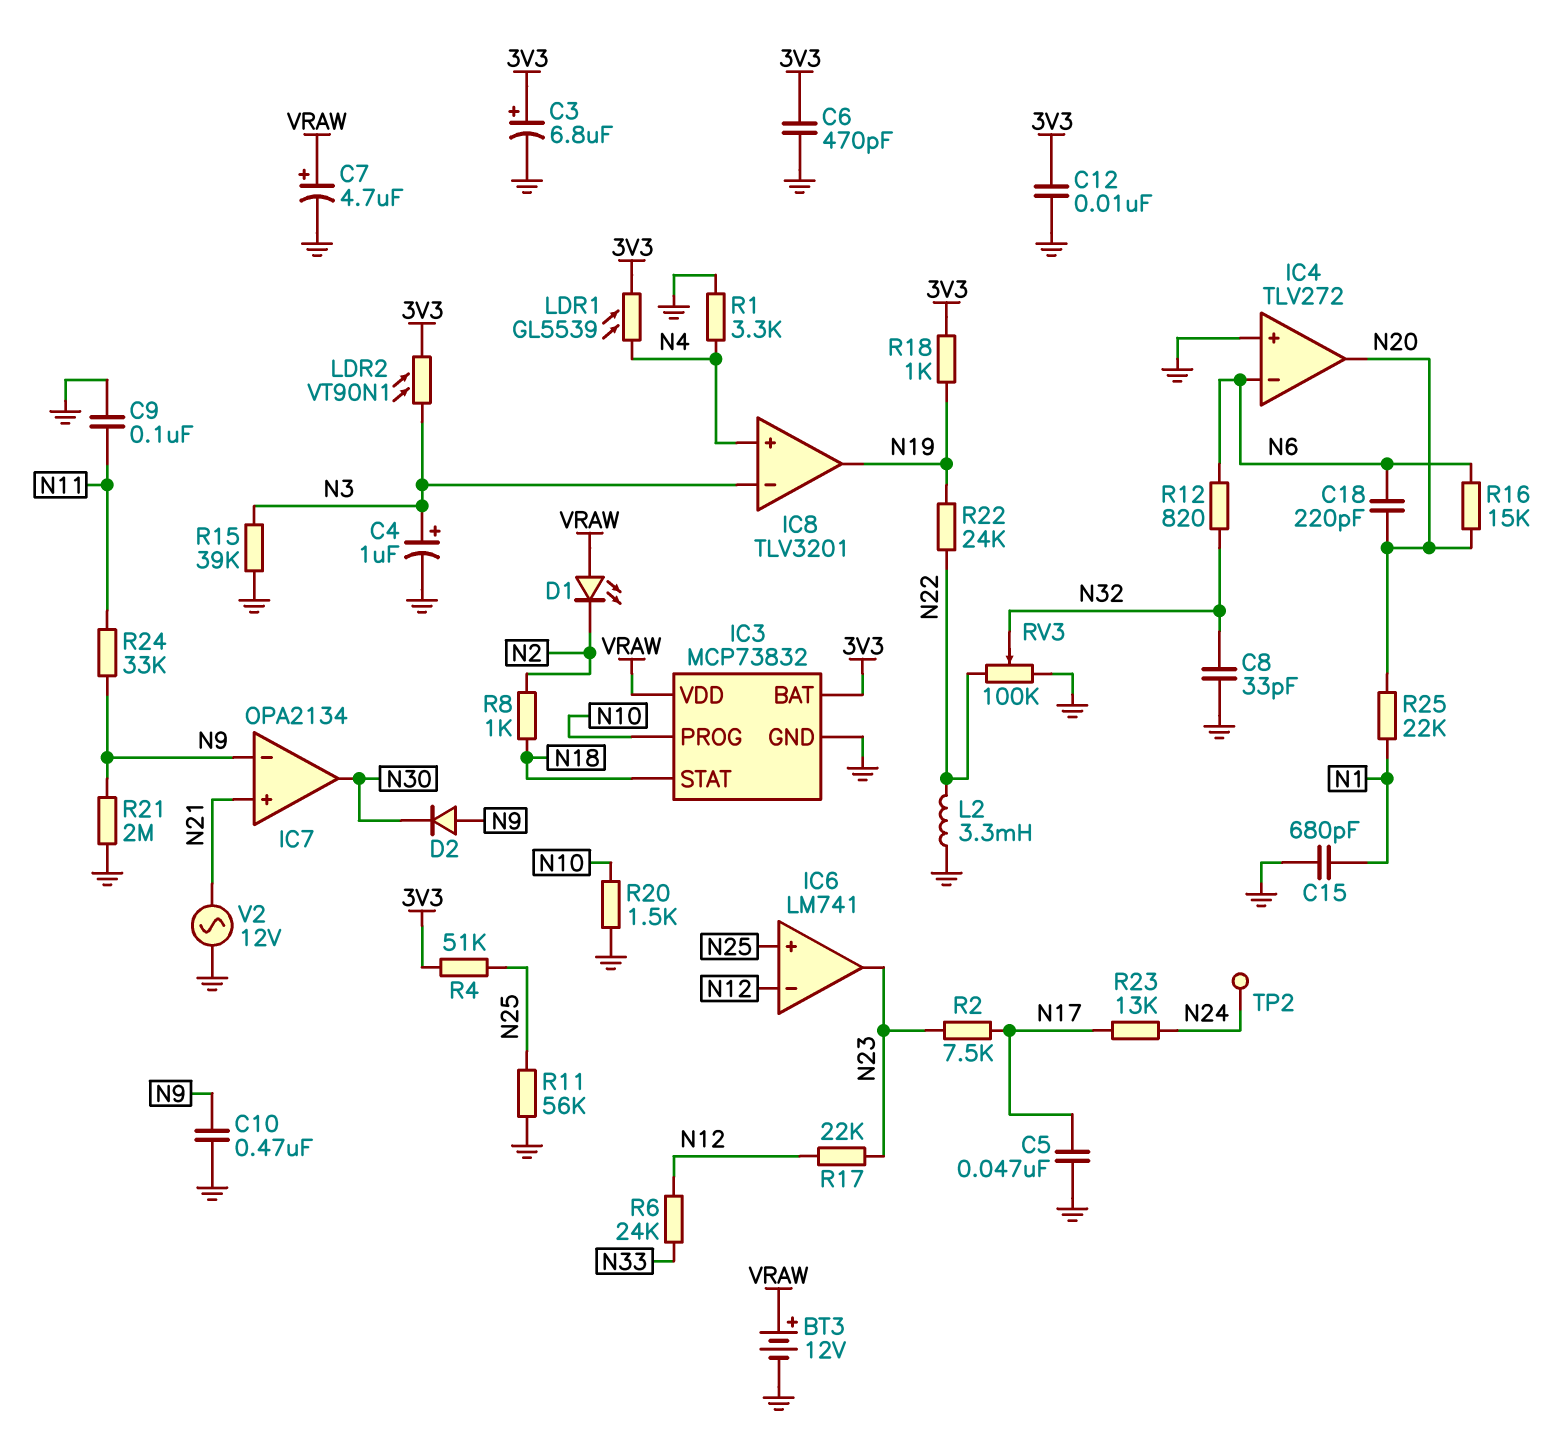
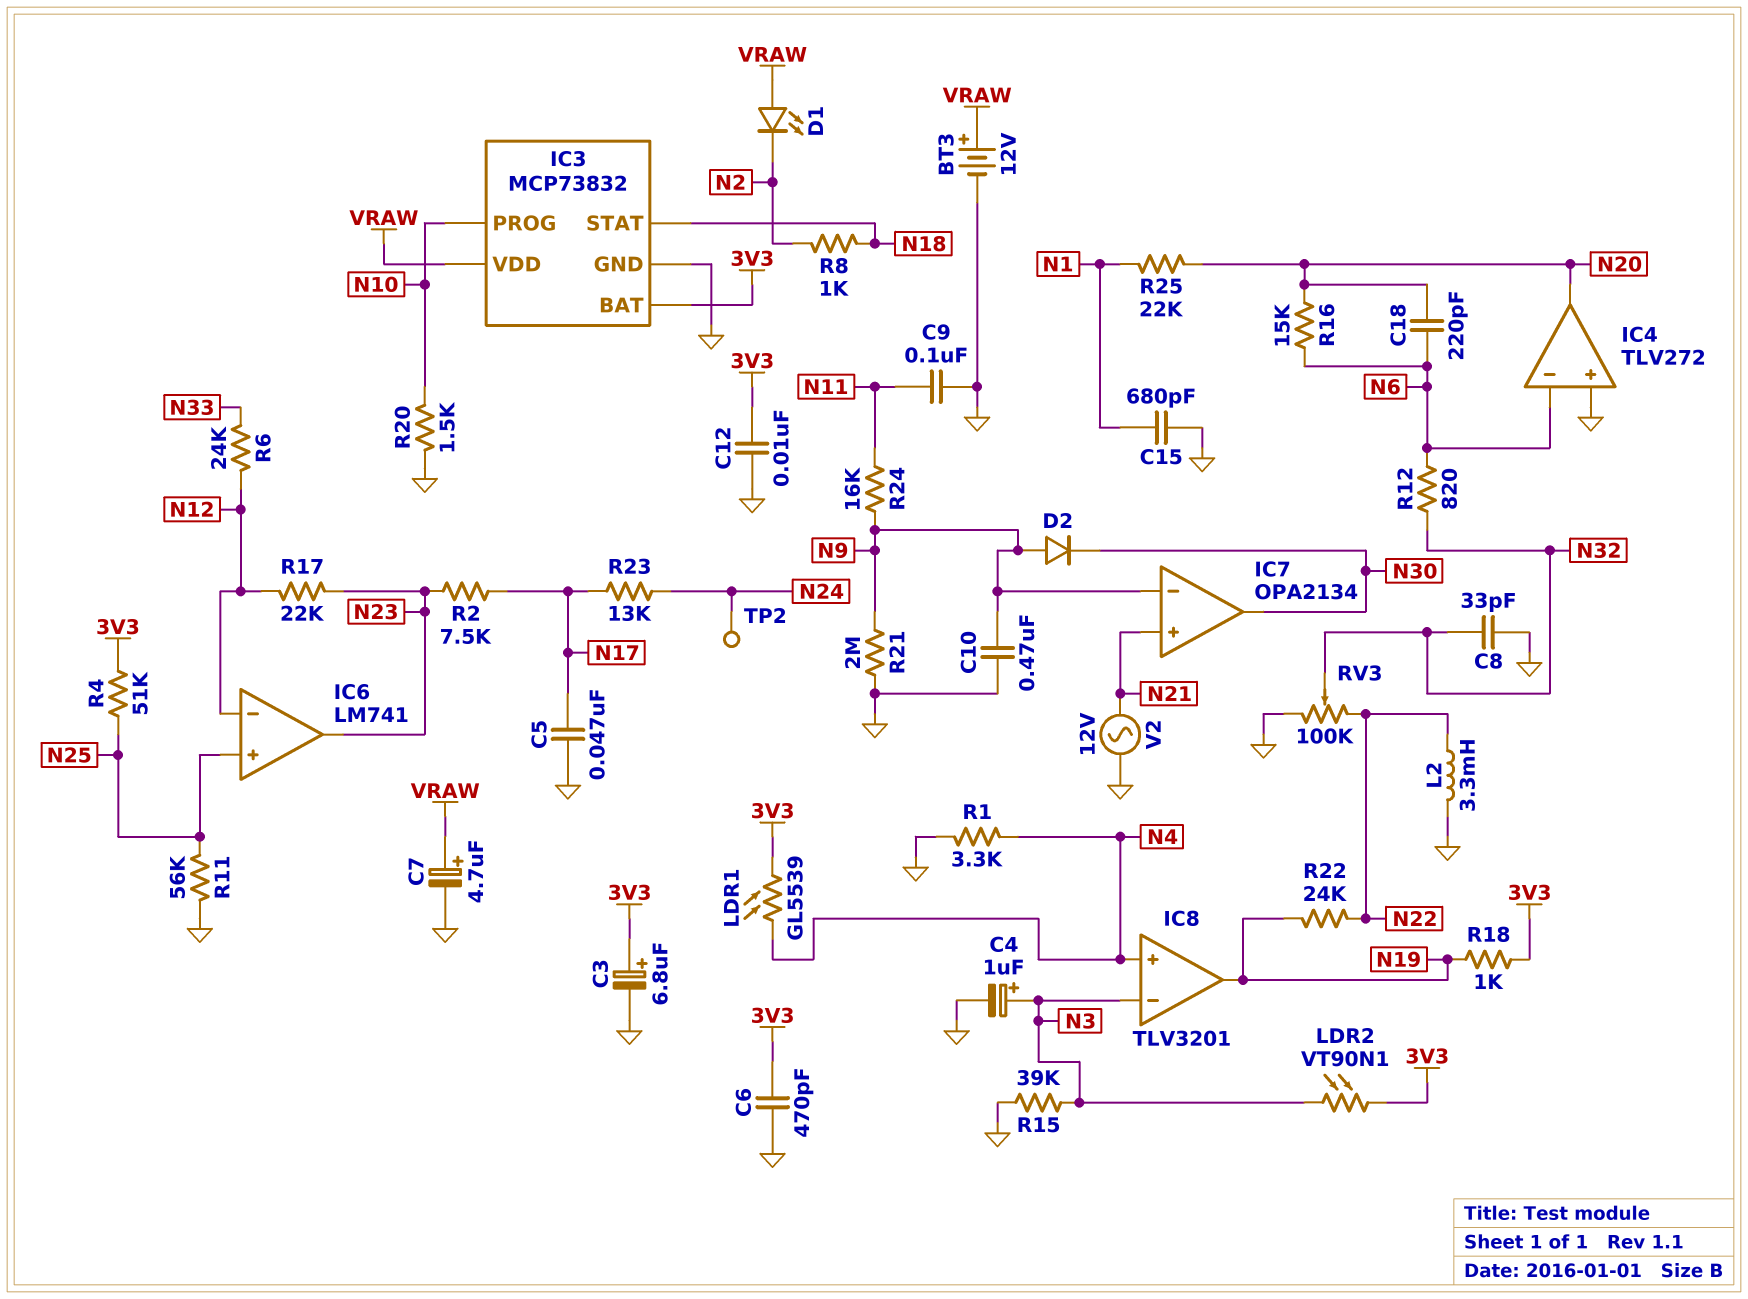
R24: 33k (N9, N11) -> 16k (N9, N11)

